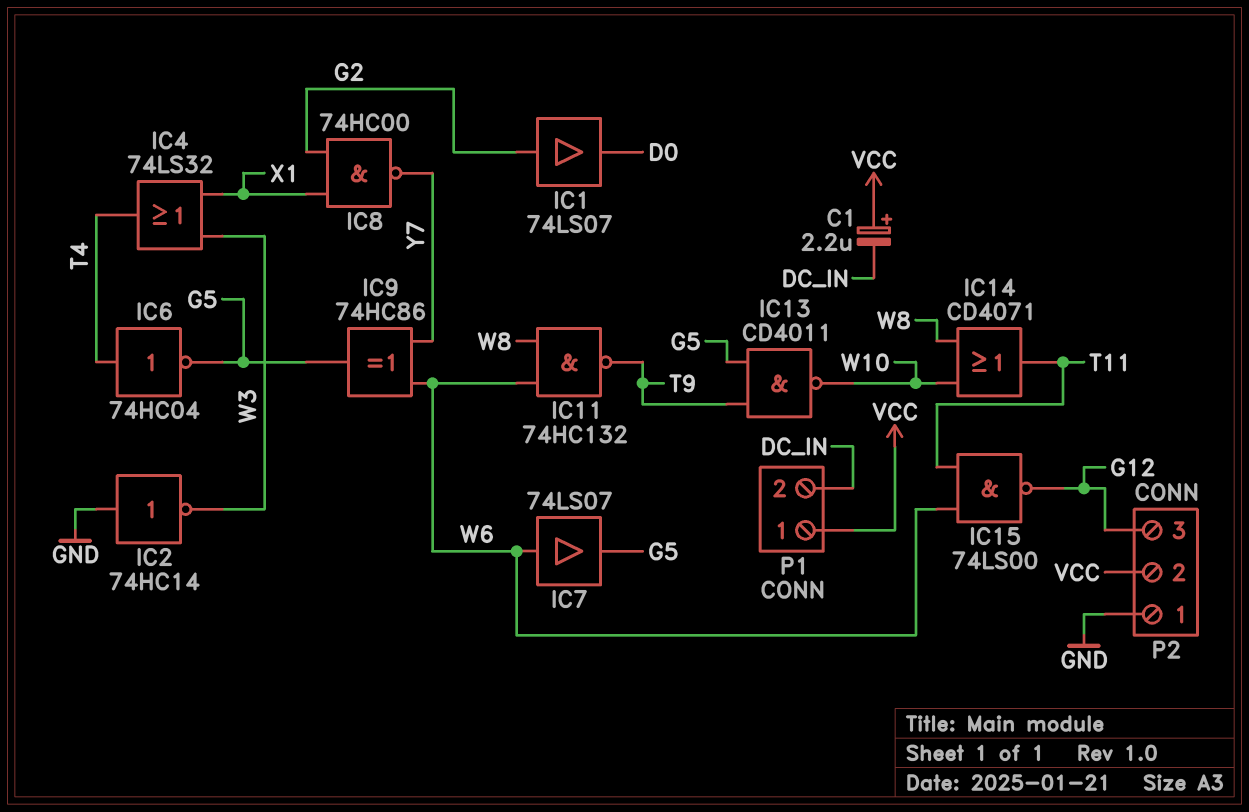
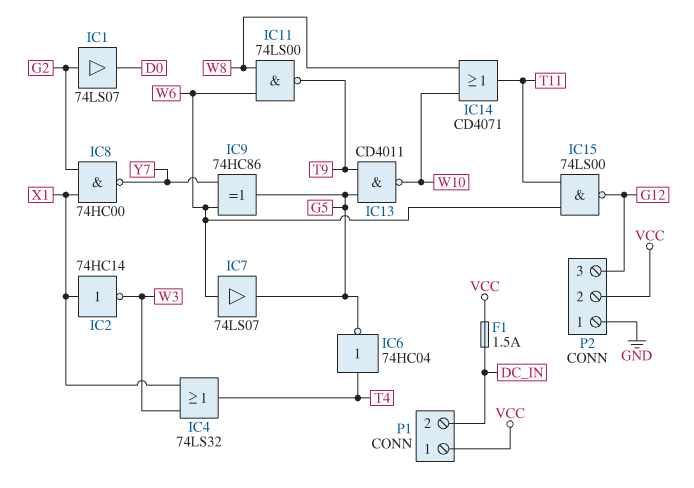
C1: 2.2uF (plus VCC, minus DC_IN) -> none
F1: none -> 1.5A (DC_IN, VCC)
IC2: NOT 74HC14 (in GND, out W3) -> NOT 74HC14 (in X1, out W3)
IC11: NAND 74HC132 (in W6, in W8, out T9) -> NAND 74LS00 (in W6, in W8, out T9)

